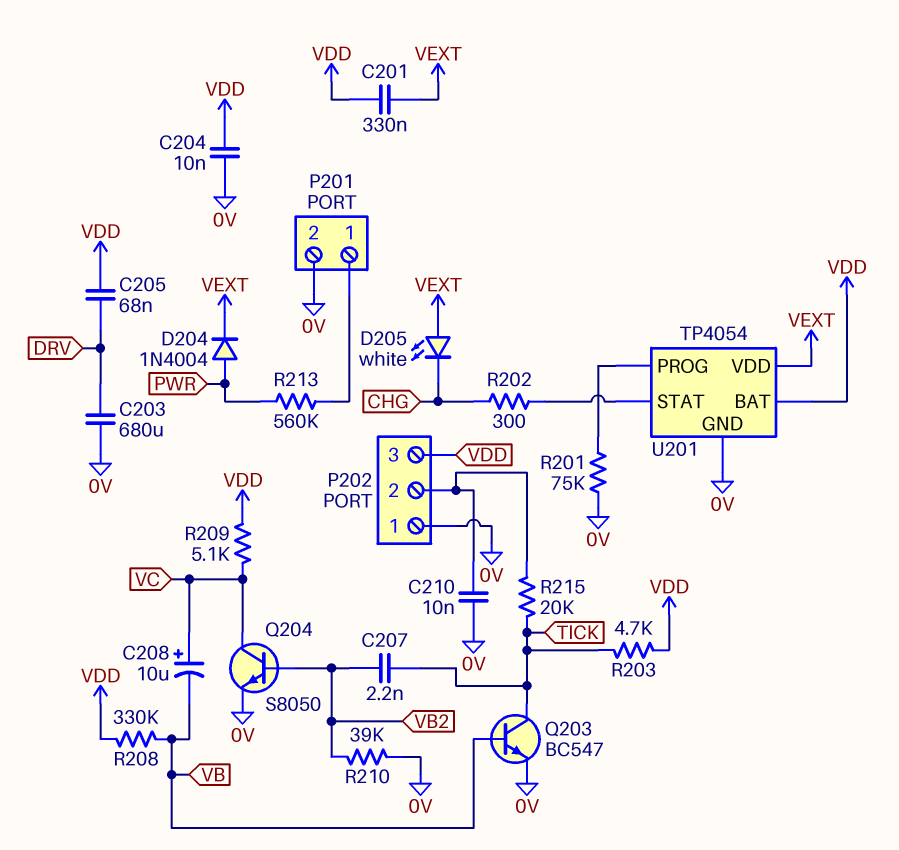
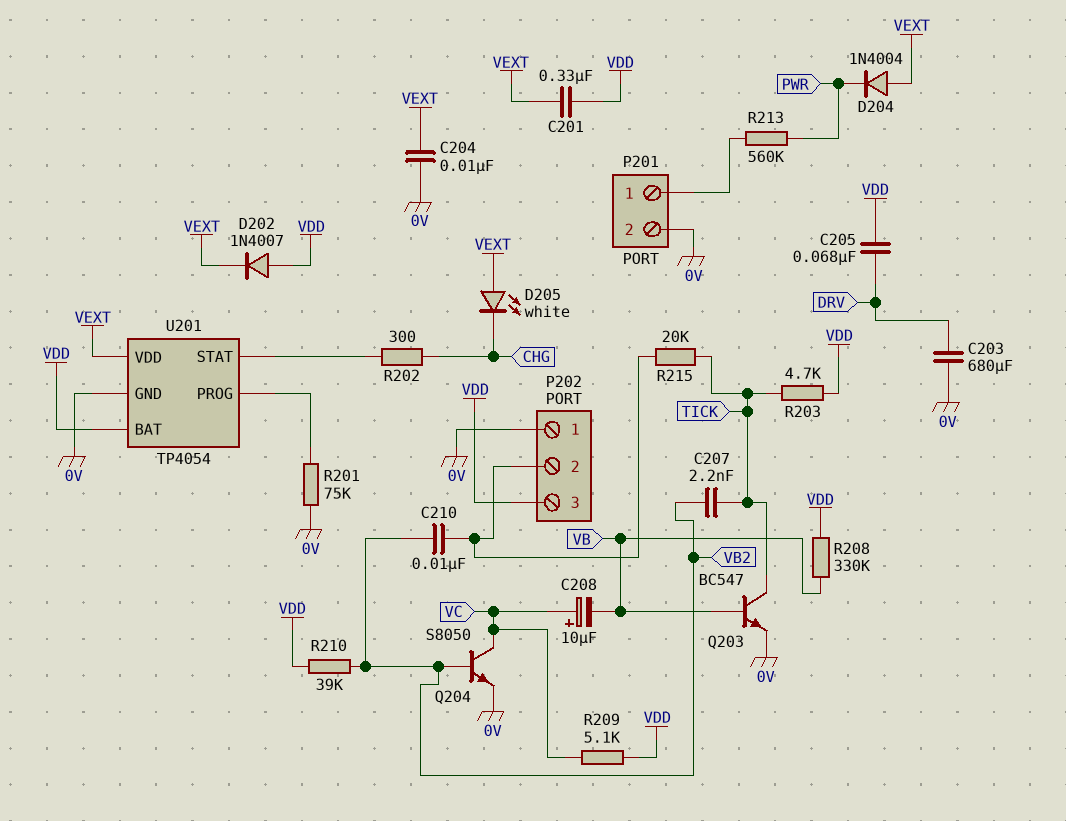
C204: 10nF (0V, VDD) -> 10nF (0V, VEXT)
C210: 10nF (0V, P202/2) -> 10nF (P202/2, VB2)
D202: none -> diode 1N4007 (A VDD, K VEXT)
D204: diode 1N4004 (A PWR, K VEXT) -> diode 1N4004 (A VEXT, K PWR)
R210: 39k (0V, VB2) -> 39k (VB2, VDD)

